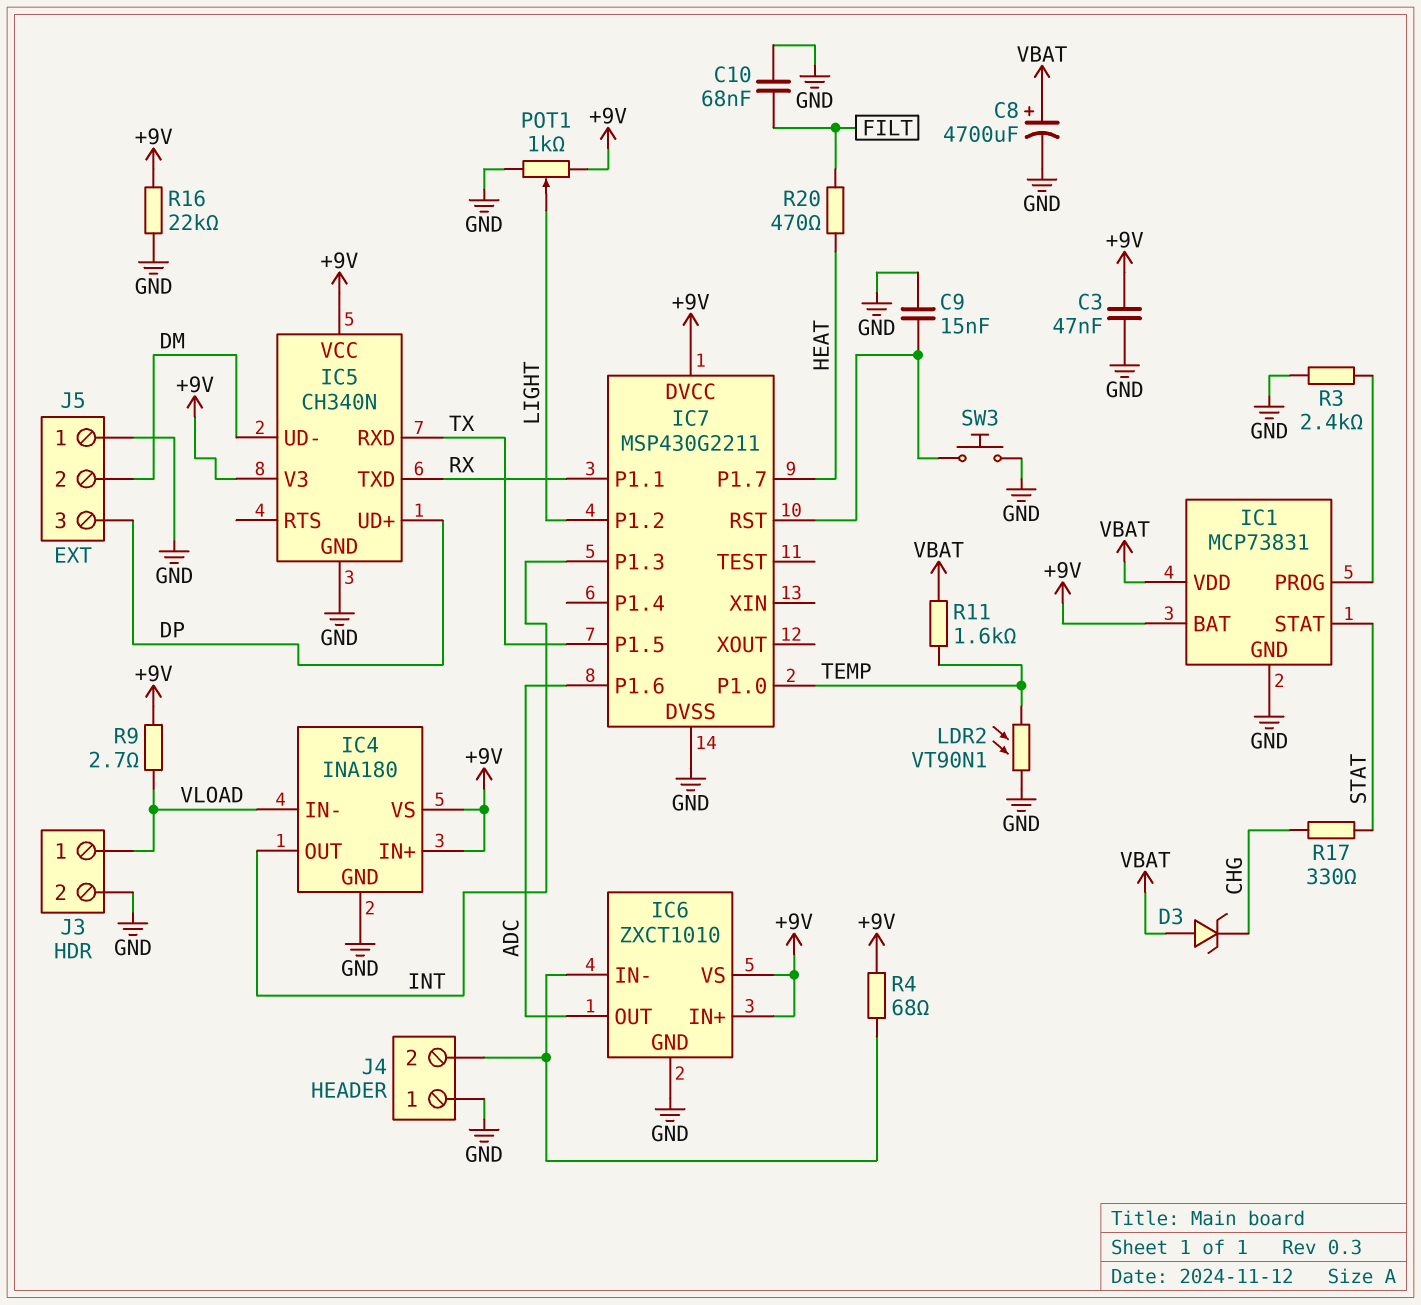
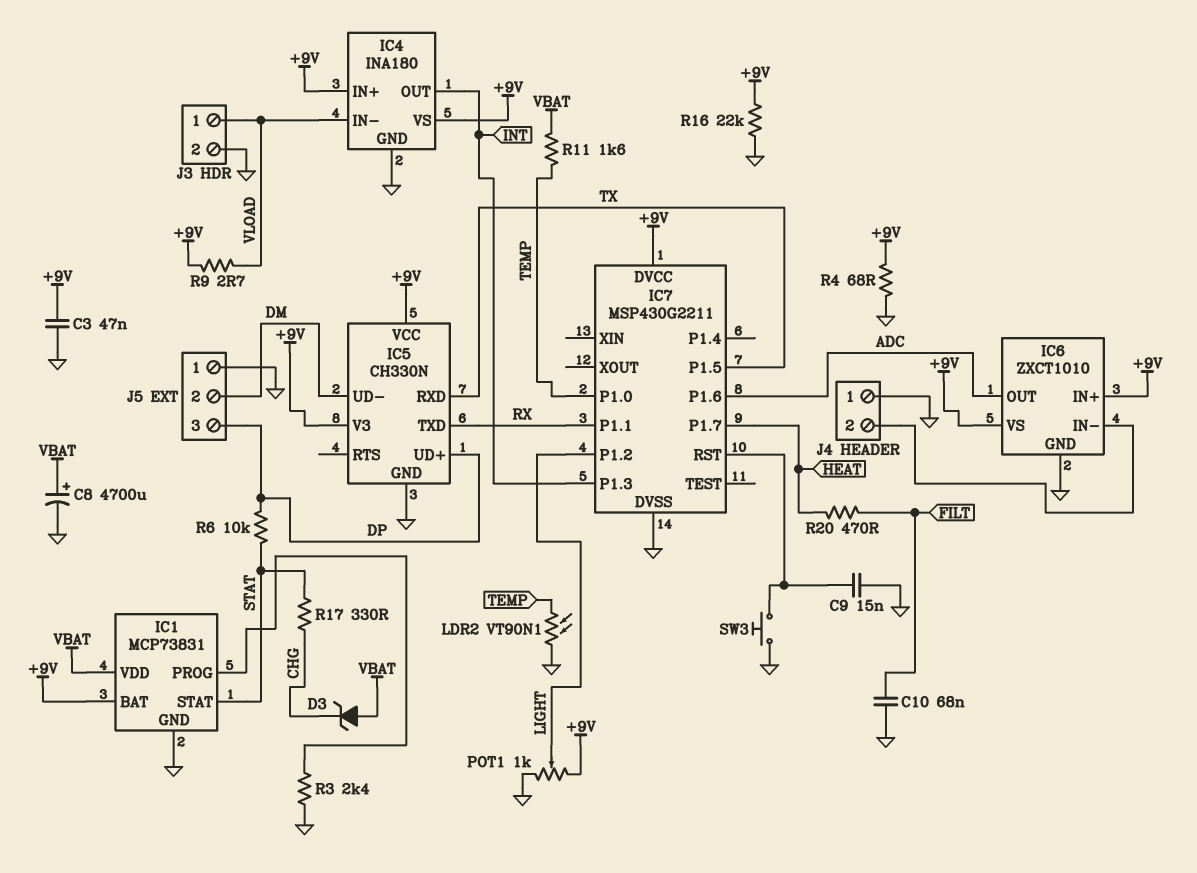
IC5: CH340N -> CH330N
R4: 68 (+9V, IC6/IN-) -> 68 (+9V, GND)
R6: none -> 10k (DP, STAT)

